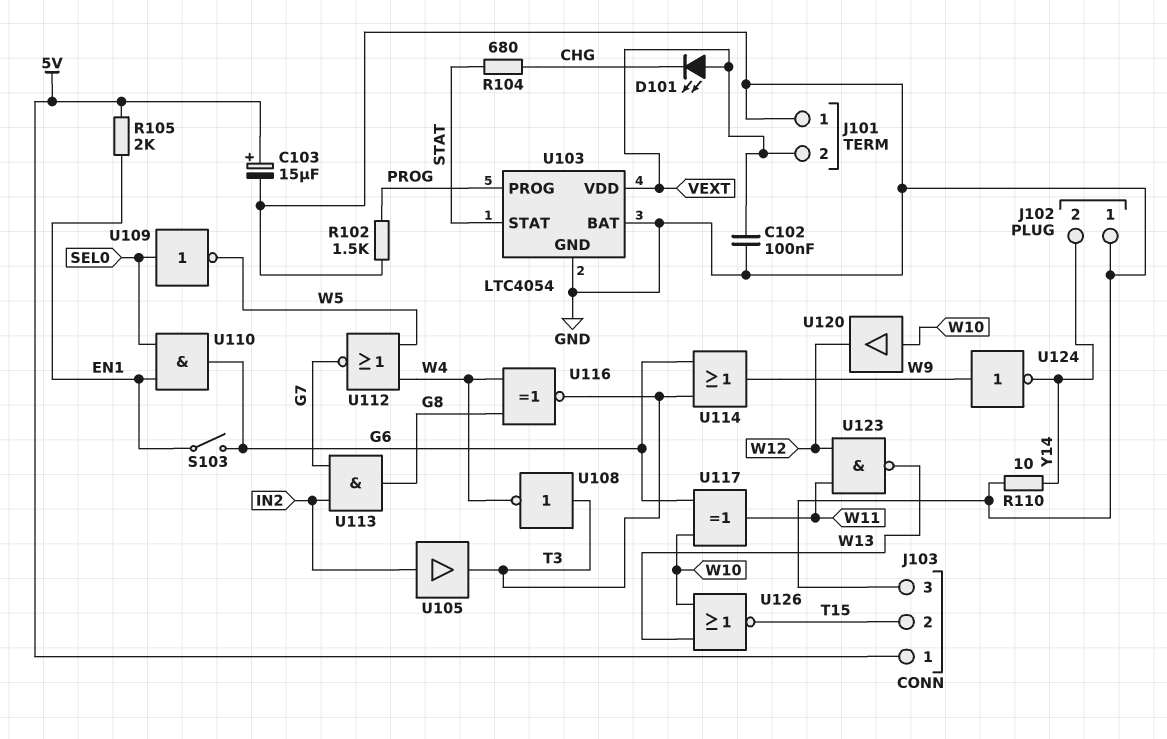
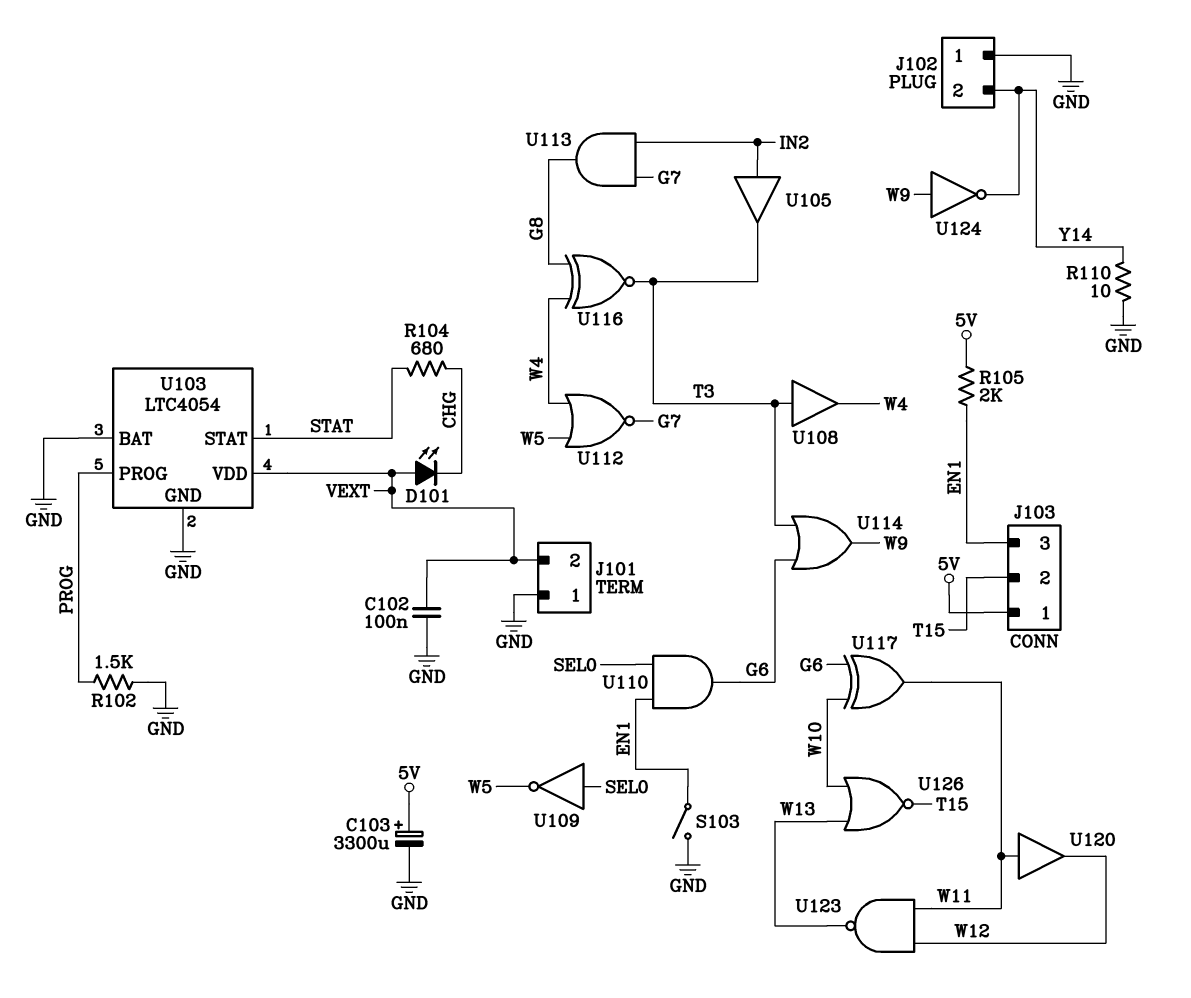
C103: 15uF (plus 5V, minus GND) -> 3300uF (plus 5V, minus GND)
J103 pin 3: GND -> EN1
S103: switch (EN1, G6) -> switch (EN1, GND)
U108: NOT (in T3, out W4) -> buffer (in T3, out W4)
U120: buffer (in W10, out W12) -> buffer (in W11, out W12)

